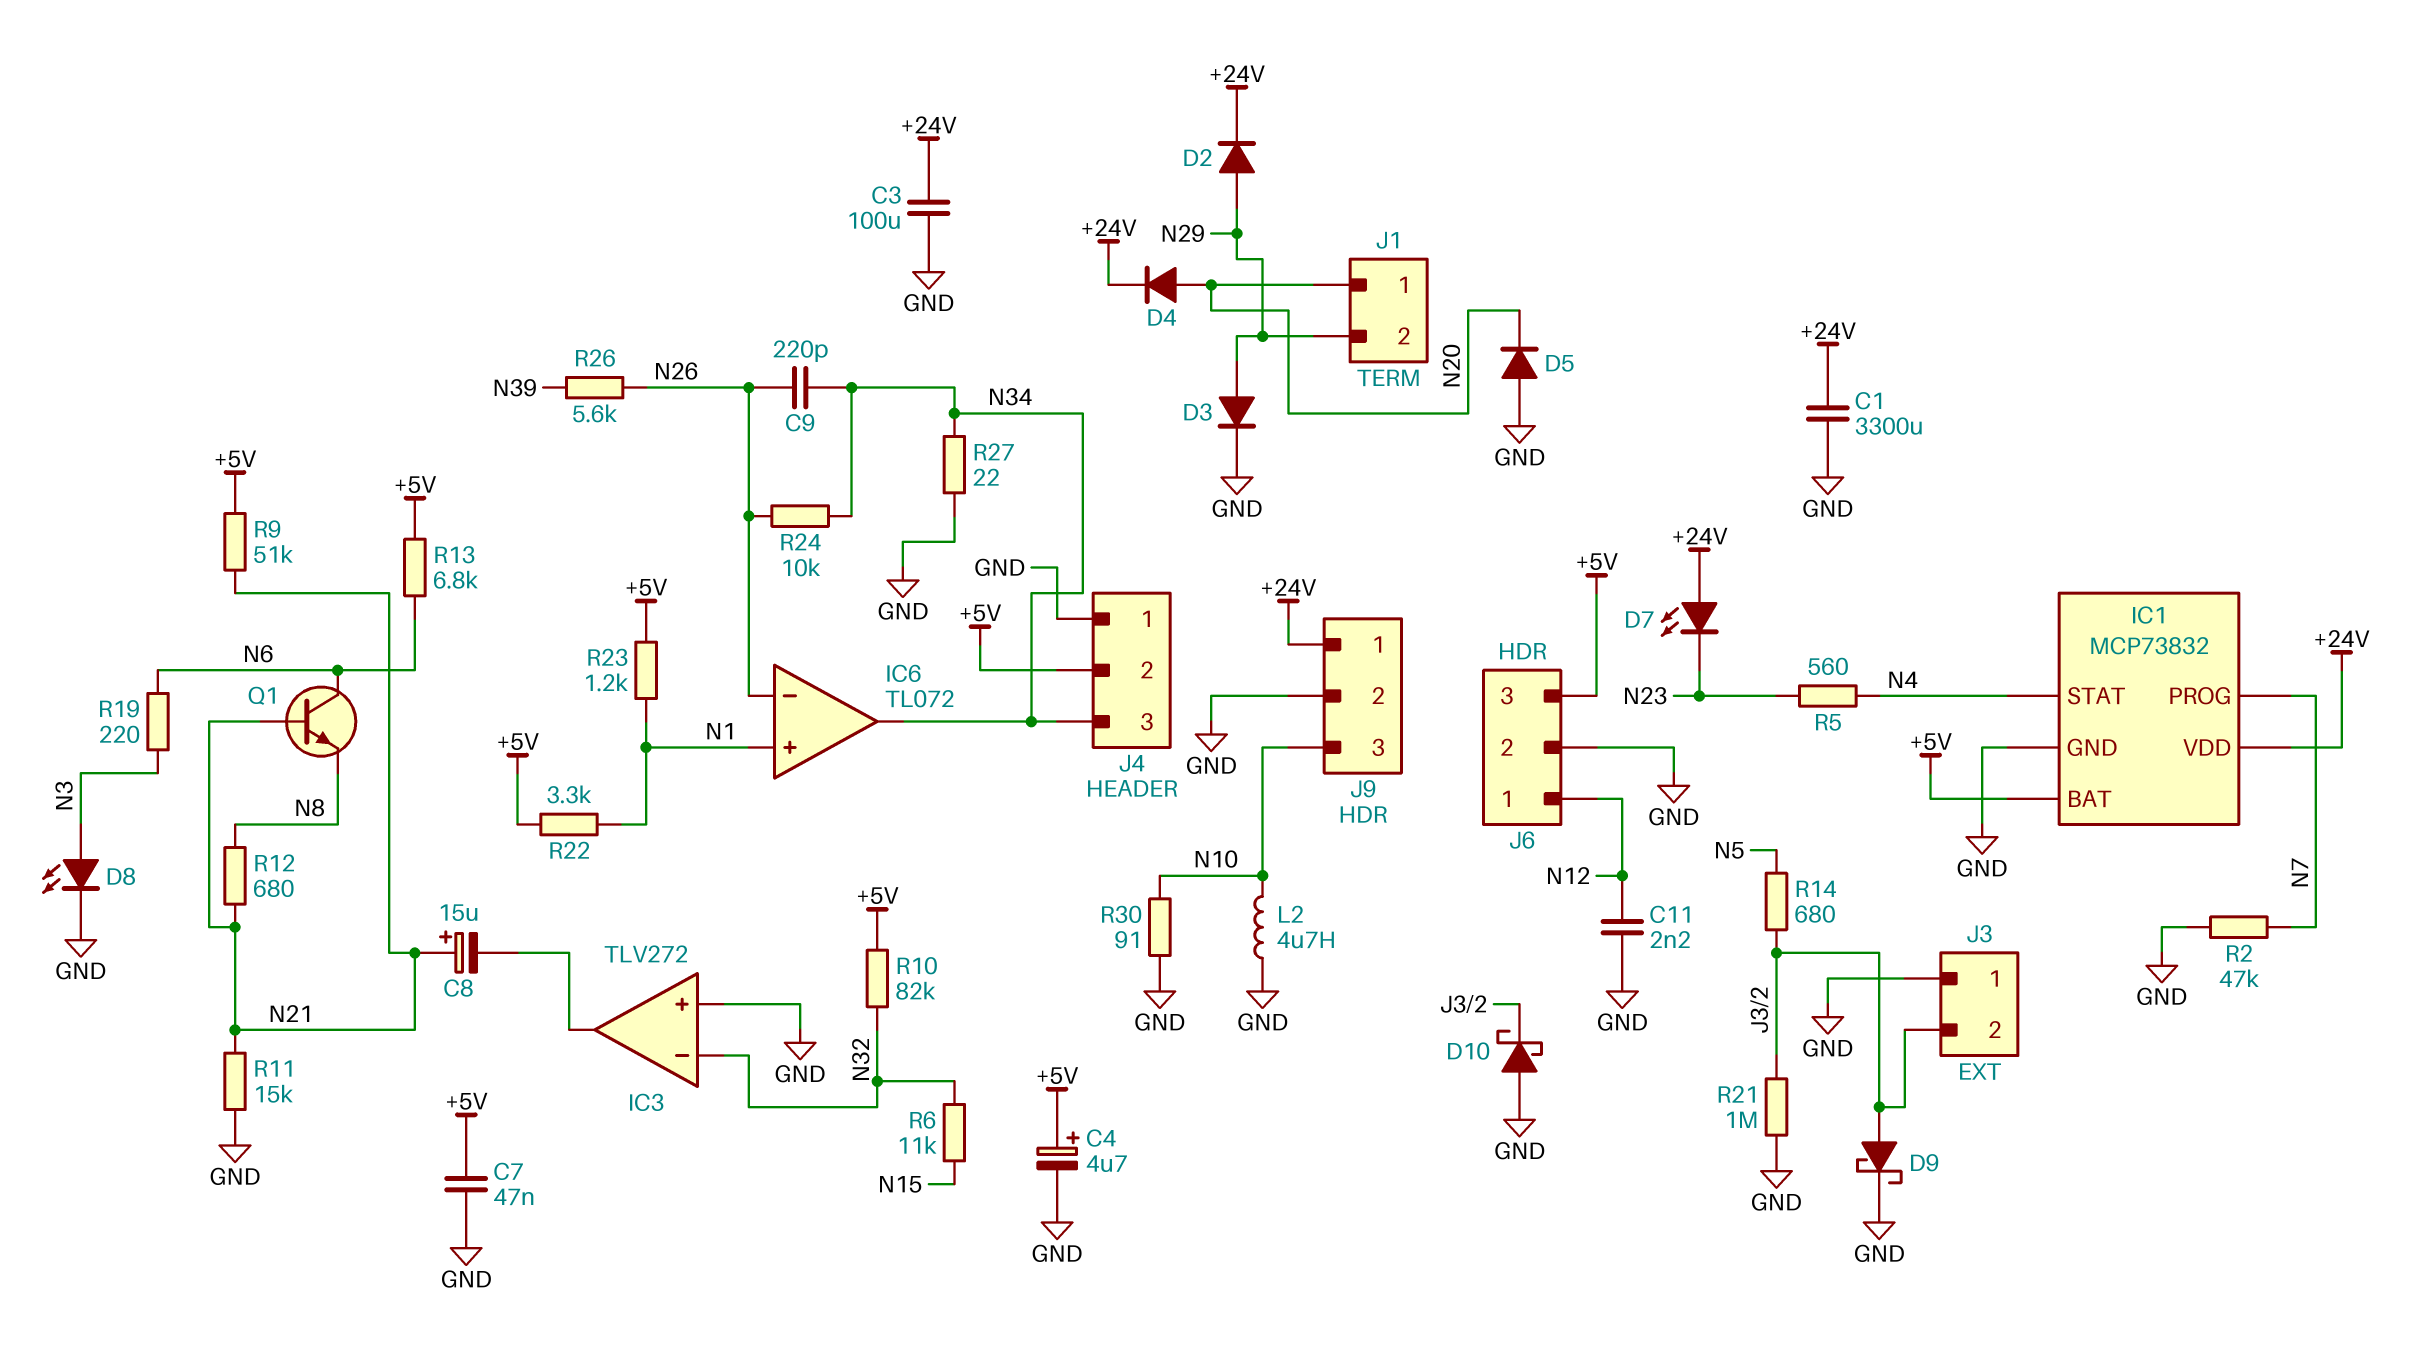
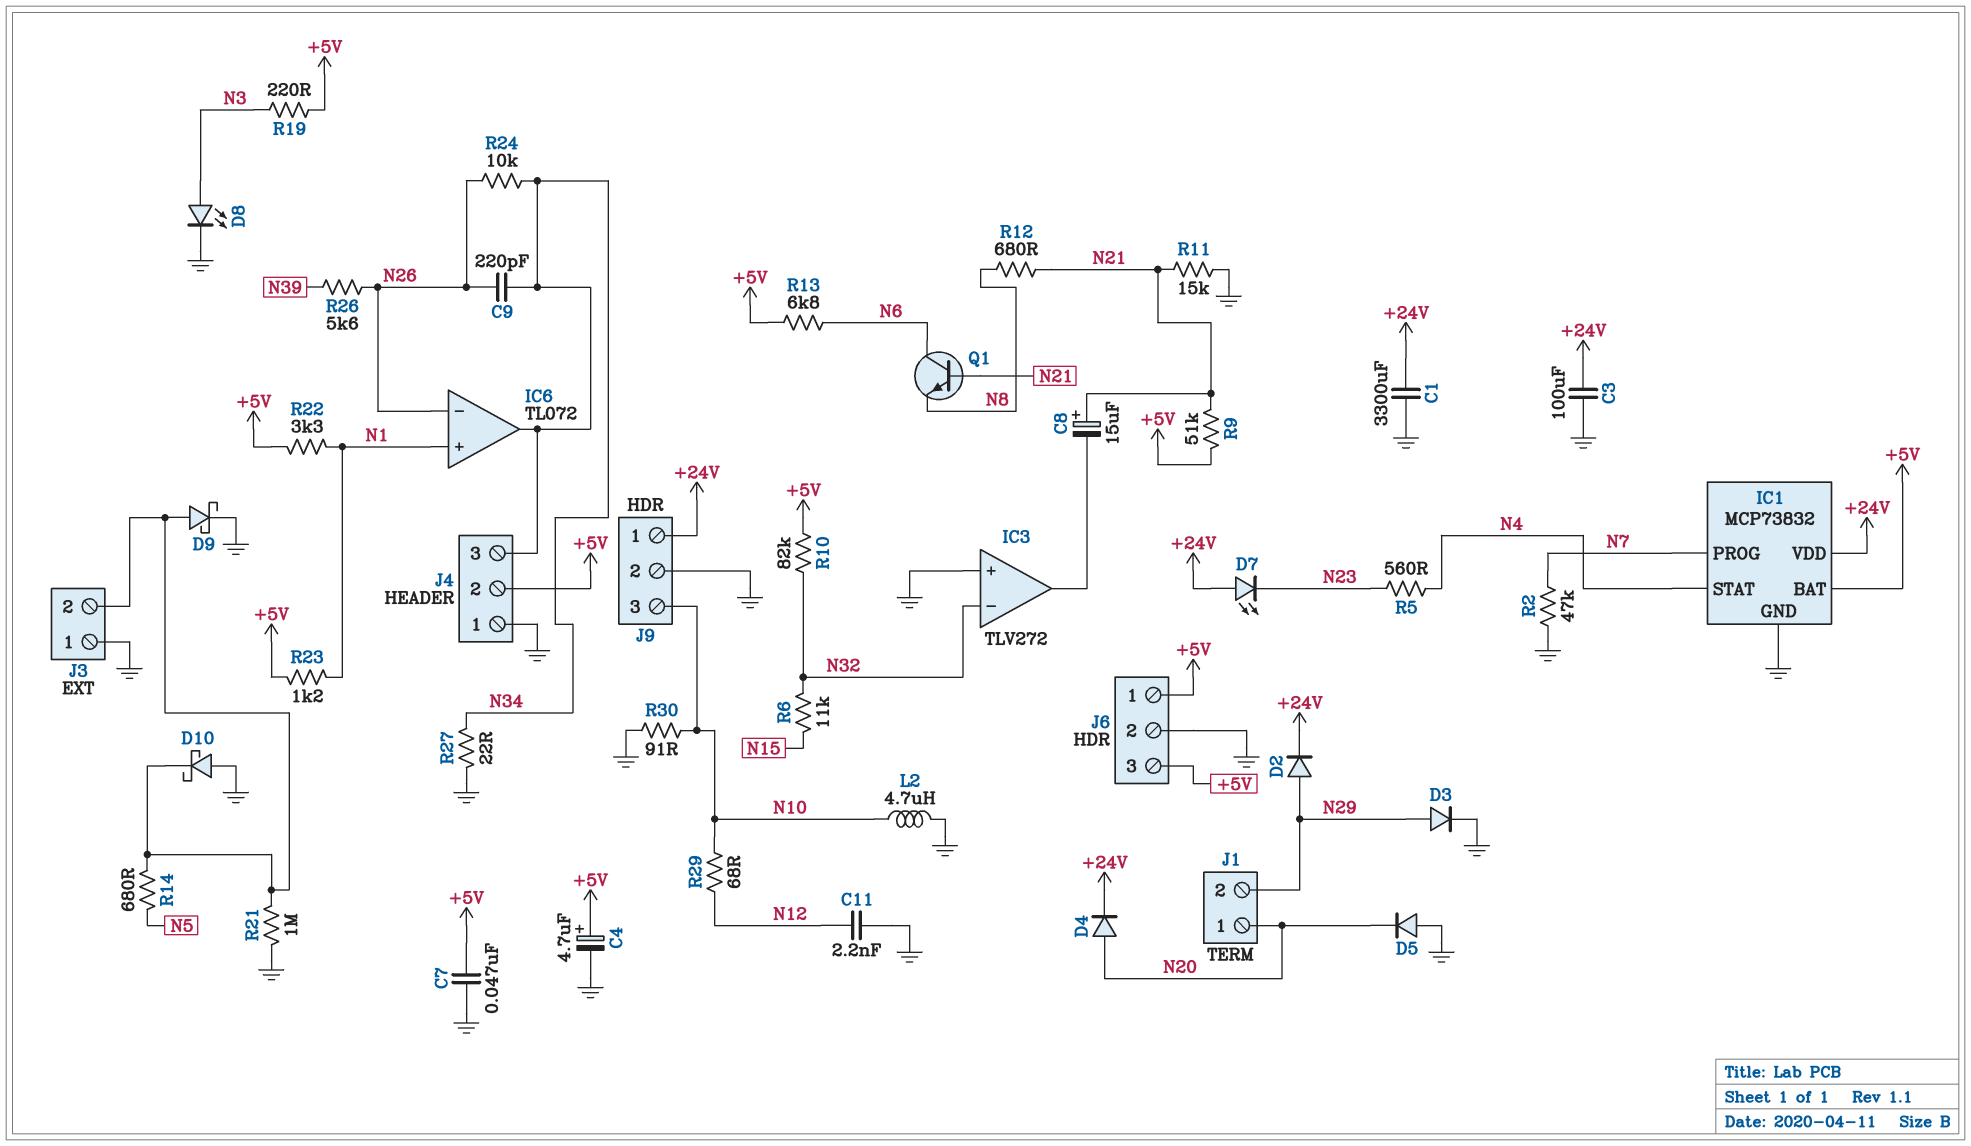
J6 pin 1: N12 -> +5V
R19: 220 (N3, N6) -> 220 (+5V, N3)
R29: none -> 68 (N10, N12)

